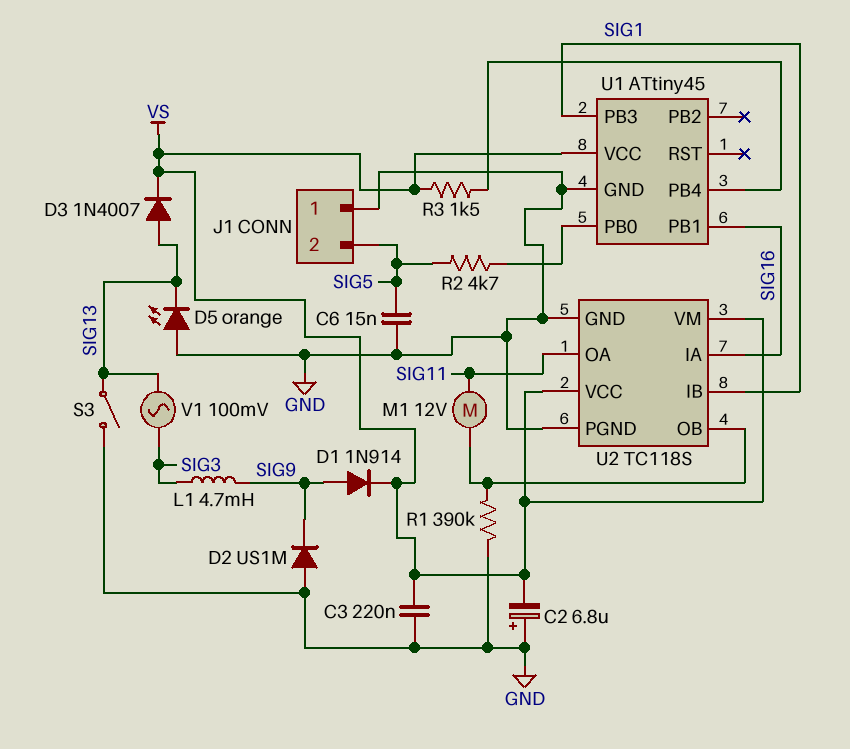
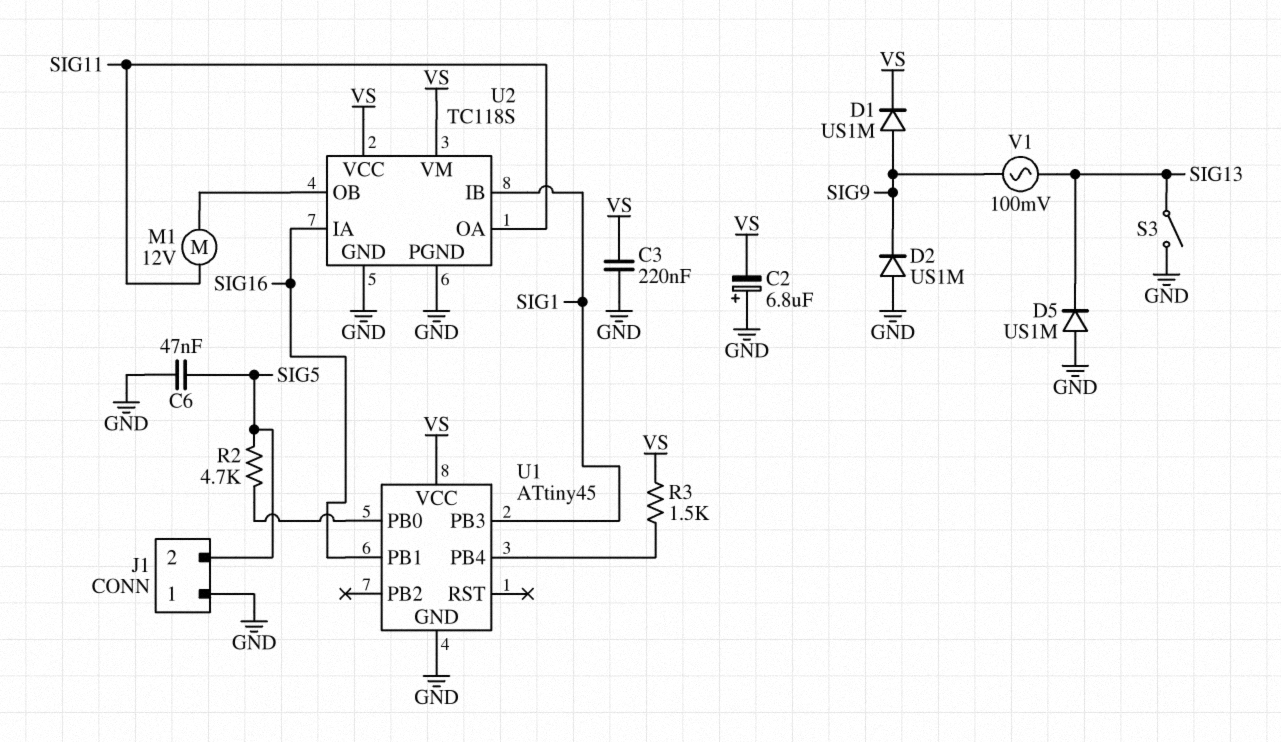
C6: 15nF (GND, SIG5) -> 47nF (GND, SIG5)
D1: diode 1N914 (A SIG9, K VS) -> diode US1M (A SIG9, K VS)
D3: diode 1N4007 (A SIG13, K VS) -> none
D5: LED orange (A GND, K SIG13) -> diode US1M (A GND, K SIG13)
L1: 4.7mH (SIG3, SIG9) -> none
R1: 390k (GND, U2/OB) -> none
V1: AC 100mV (SIG3, SIG13) -> AC 100mV (SIG9, SIG13)

